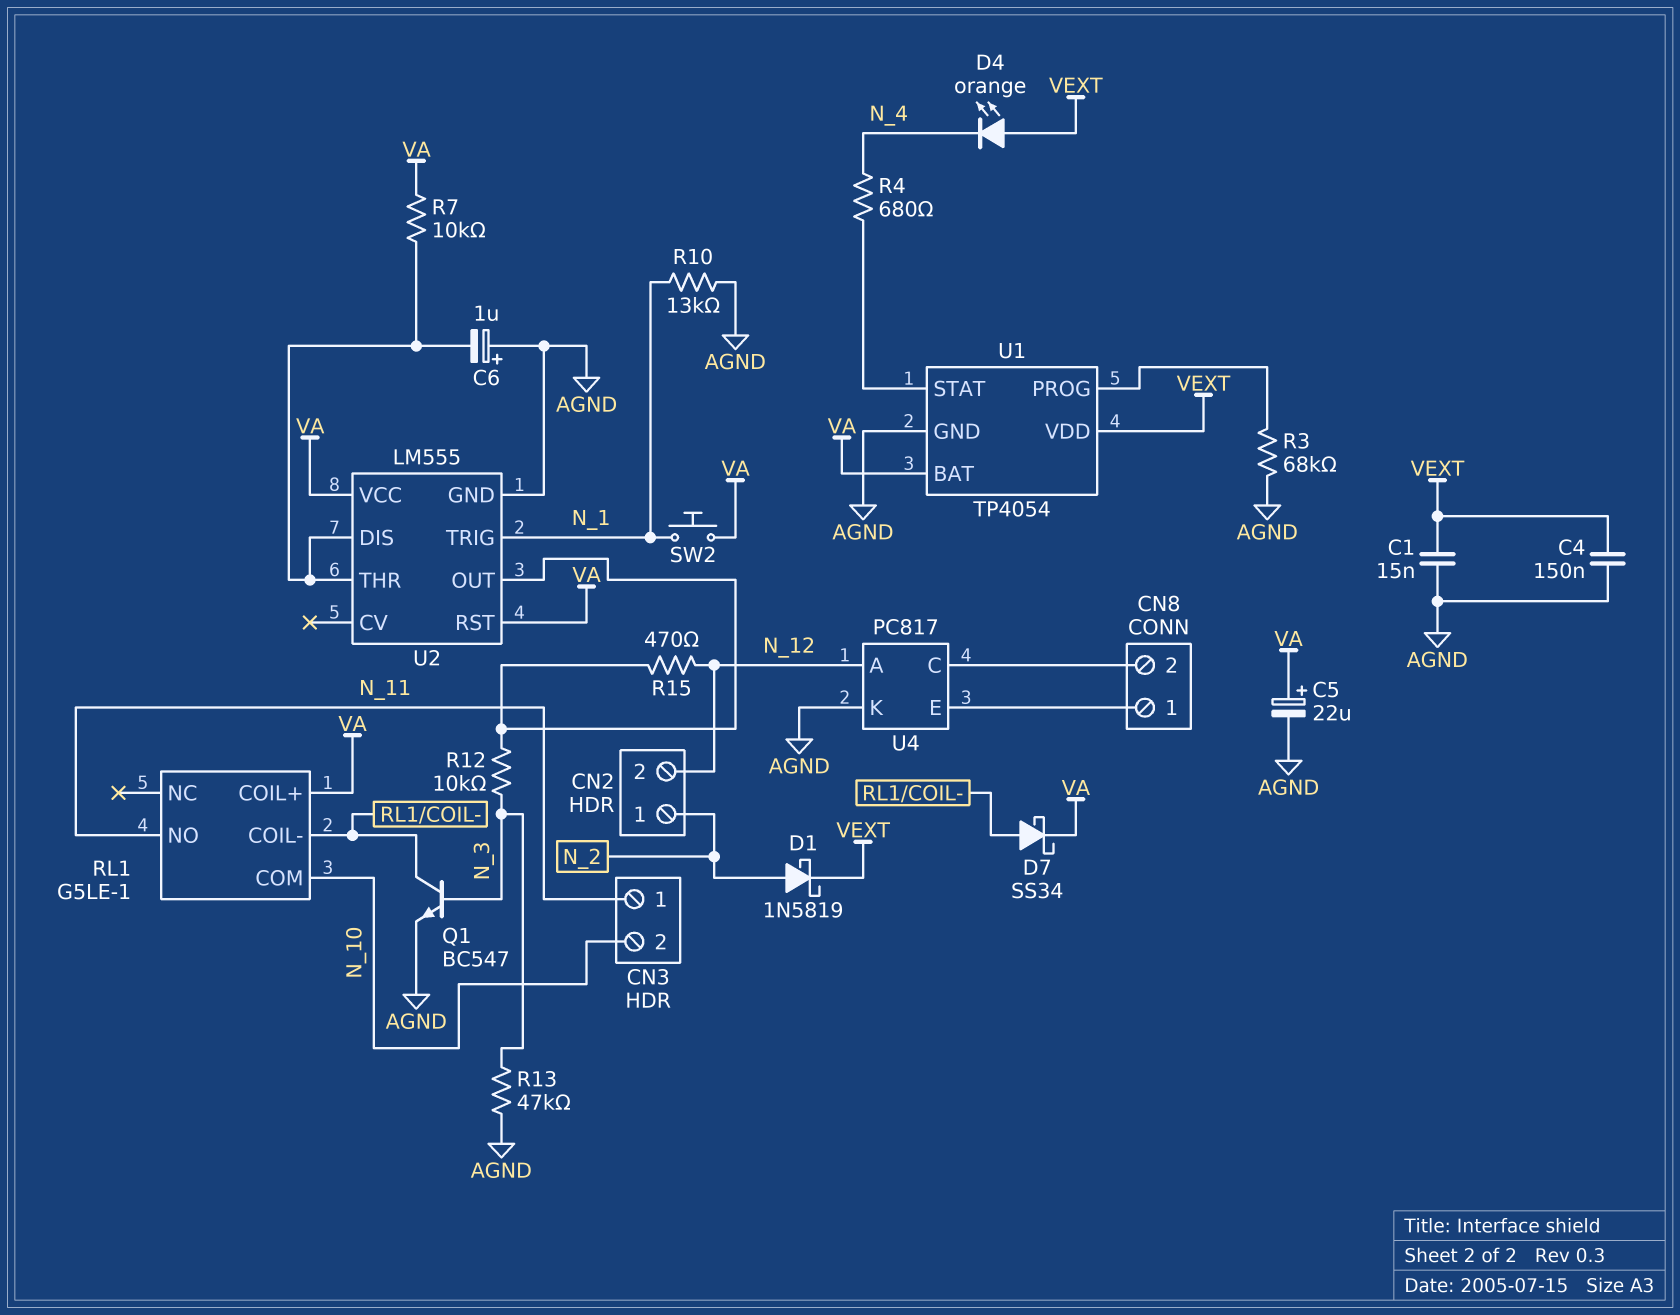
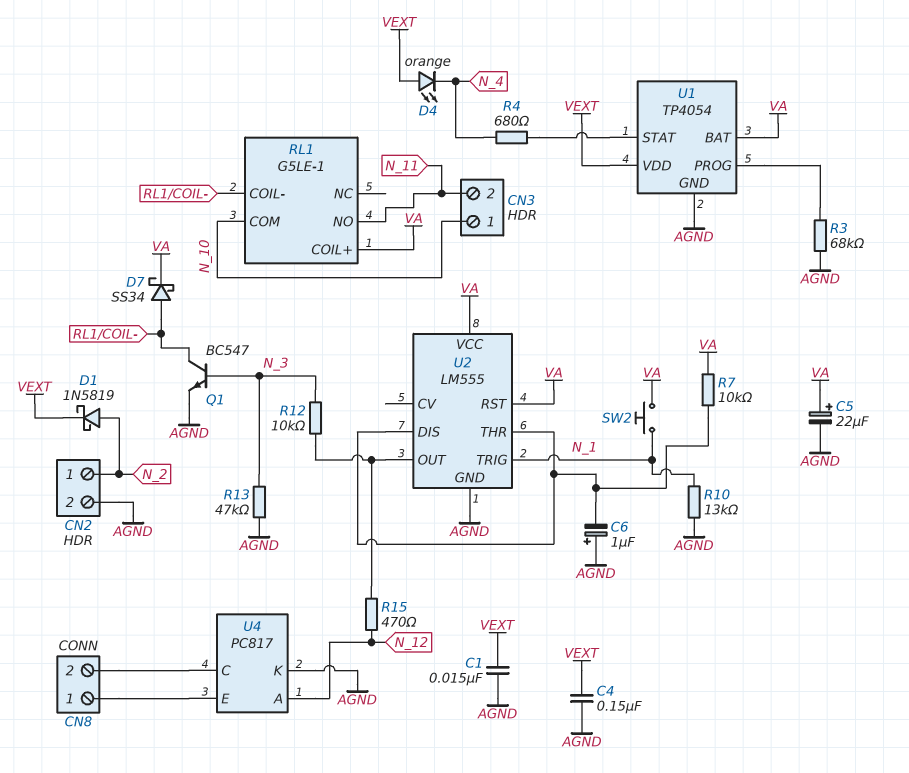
CN2 pin 2: N_12 -> AGND
CN3 pin 1: N_11 -> N_10
CN3 pin 2: N_10 -> N_11

